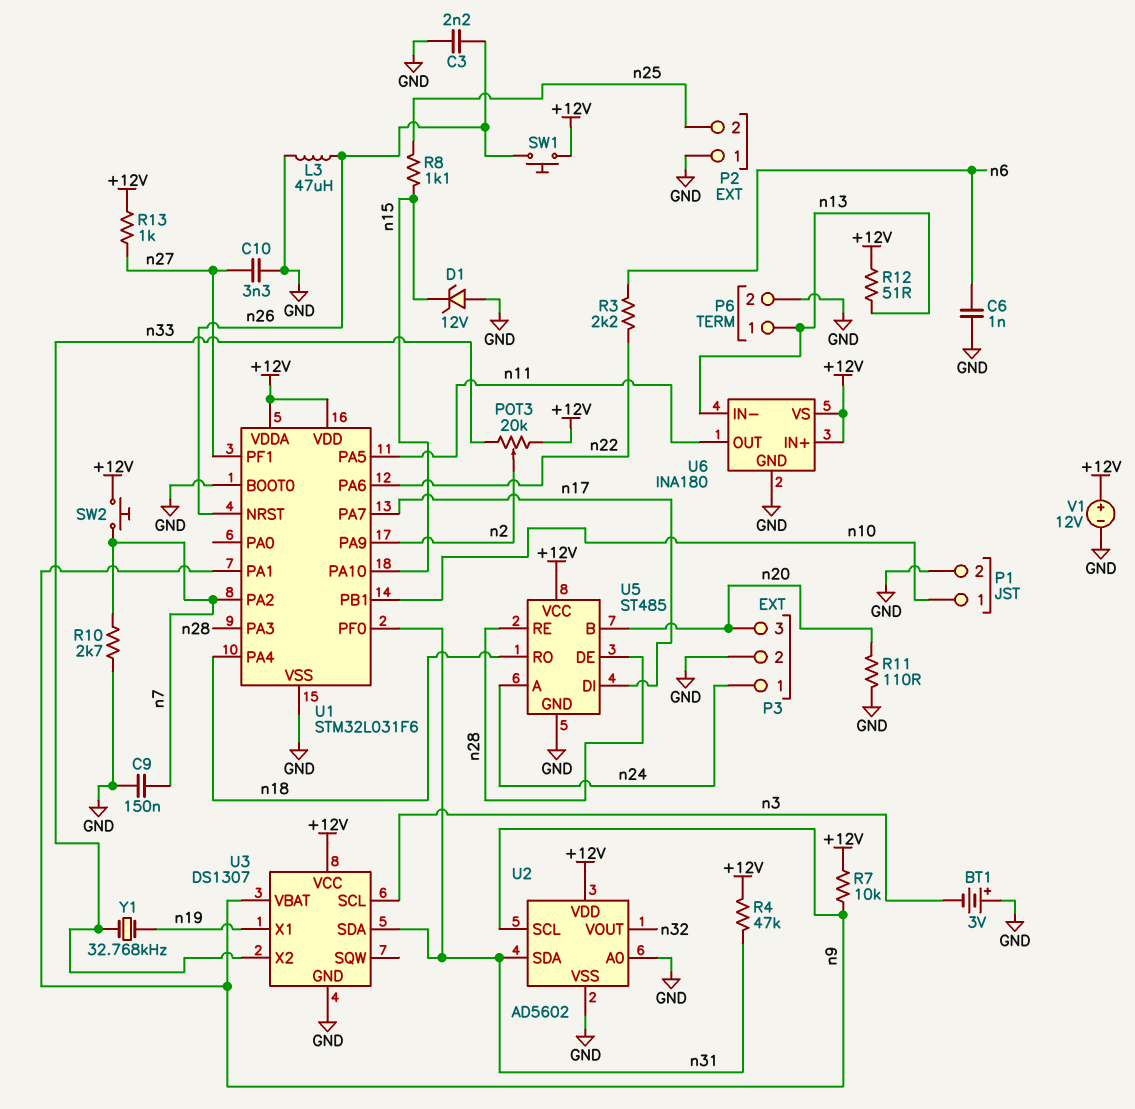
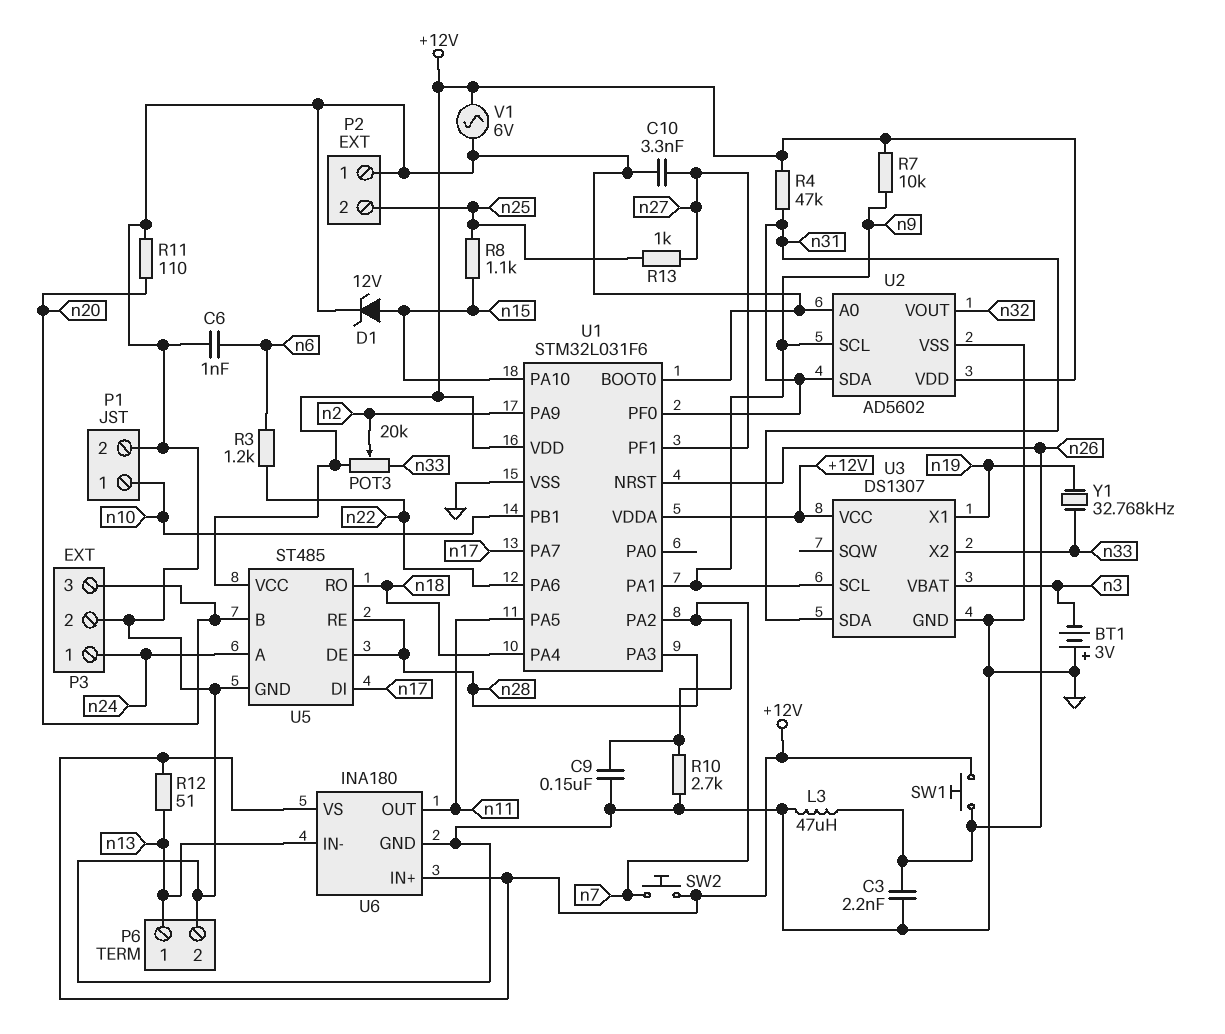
D1: zener 12V (A GND, K n15) -> zener 12V (A n15, K GND)
R3: 2.2k (n6, n22) -> 1.2k (n6, n22)
R13: 1k (+12V, n27) -> 1k (n25, n27)
U3 pin SCL: n3 -> n9
U3 pin VBAT: n9 -> n3
V1: 12V (plus +12V, minus GND) -> AC 6V (+12V, GND)

